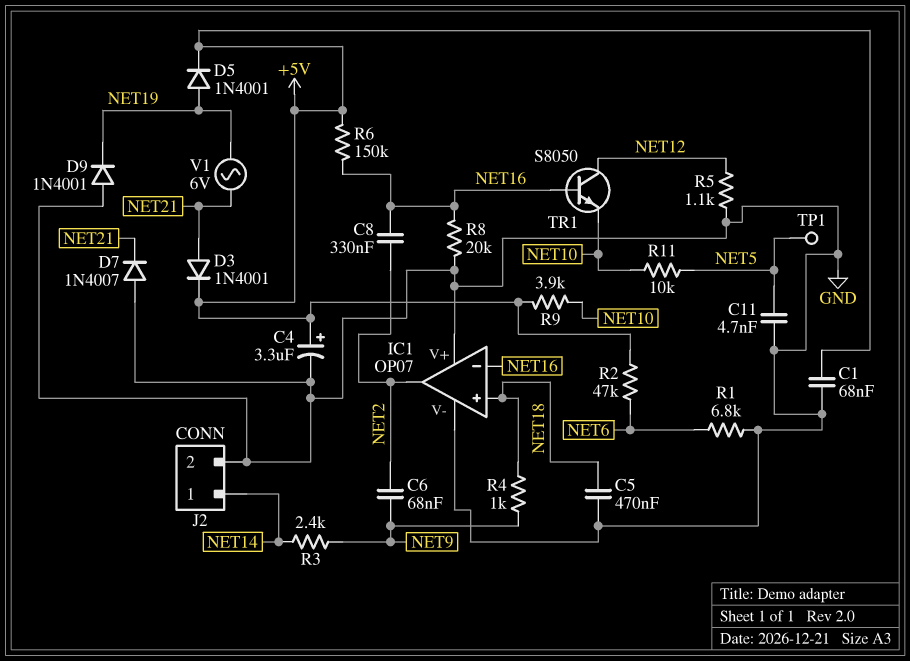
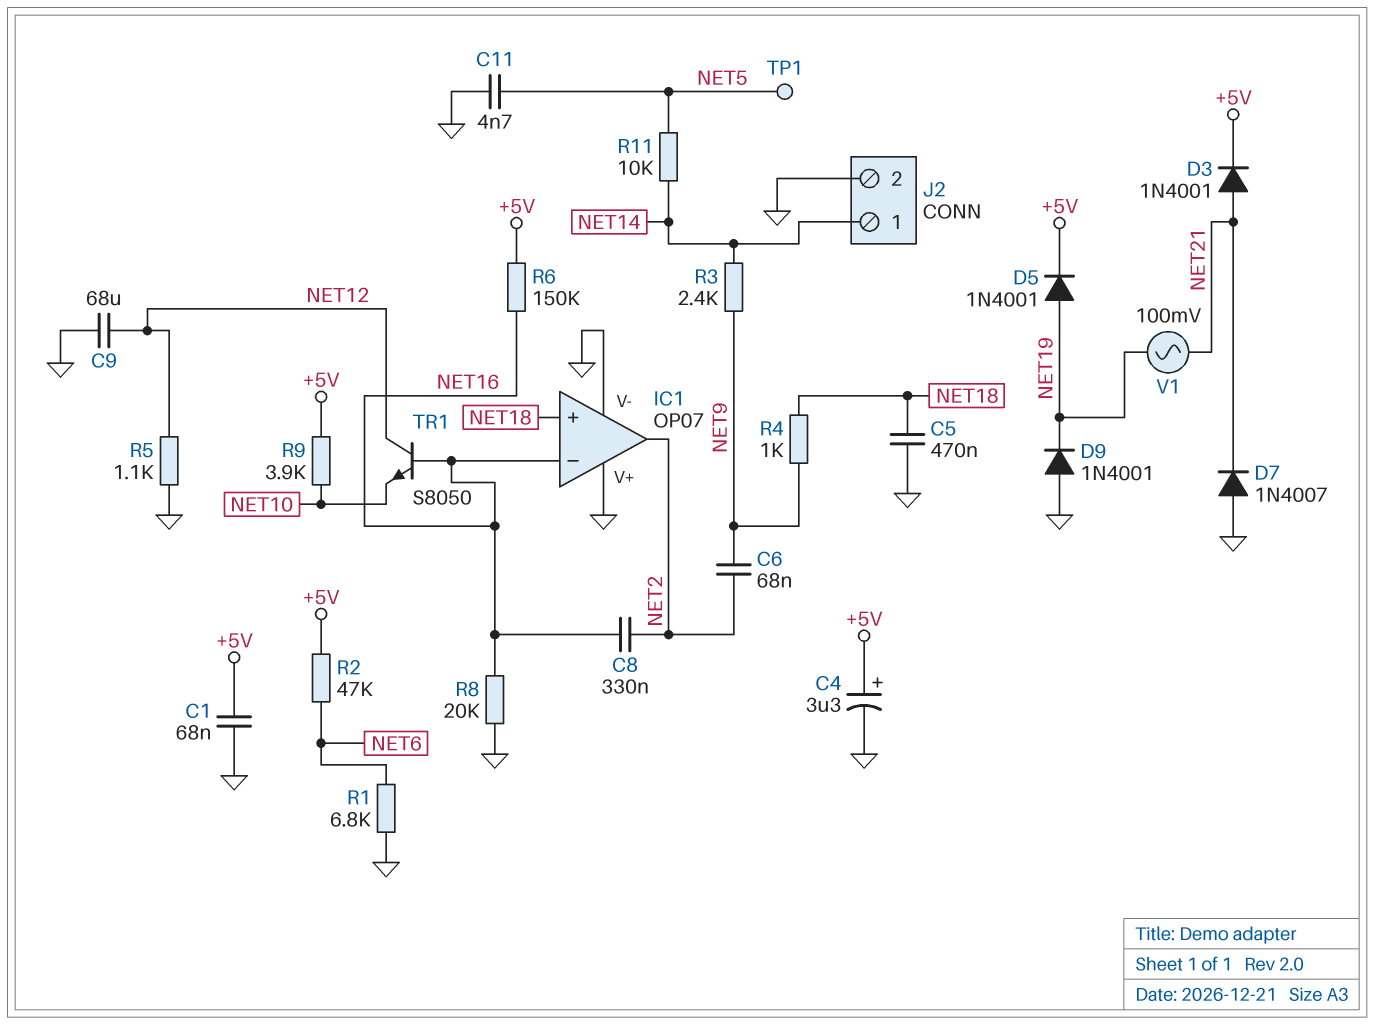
C9: none -> 68uF (GND, NET12)
R11: 10k (NET5, NET10) -> 10k (NET5, NET14)
V1: AC 6V (NET19, NET21) -> AC 100mV (NET19, NET21)

